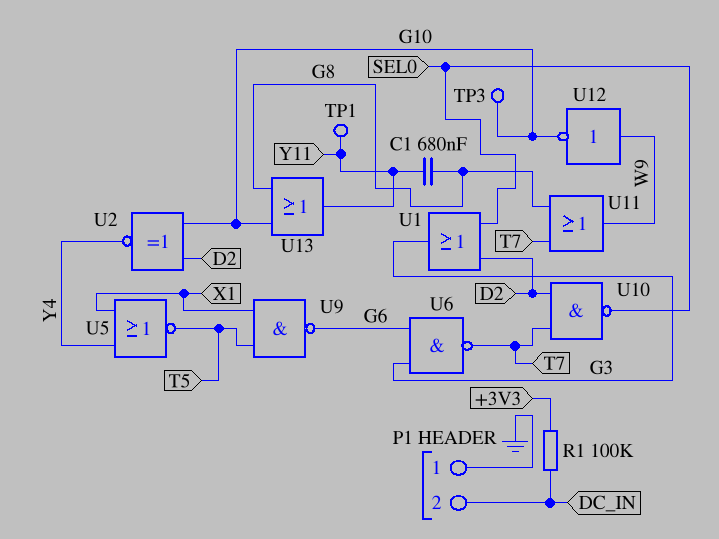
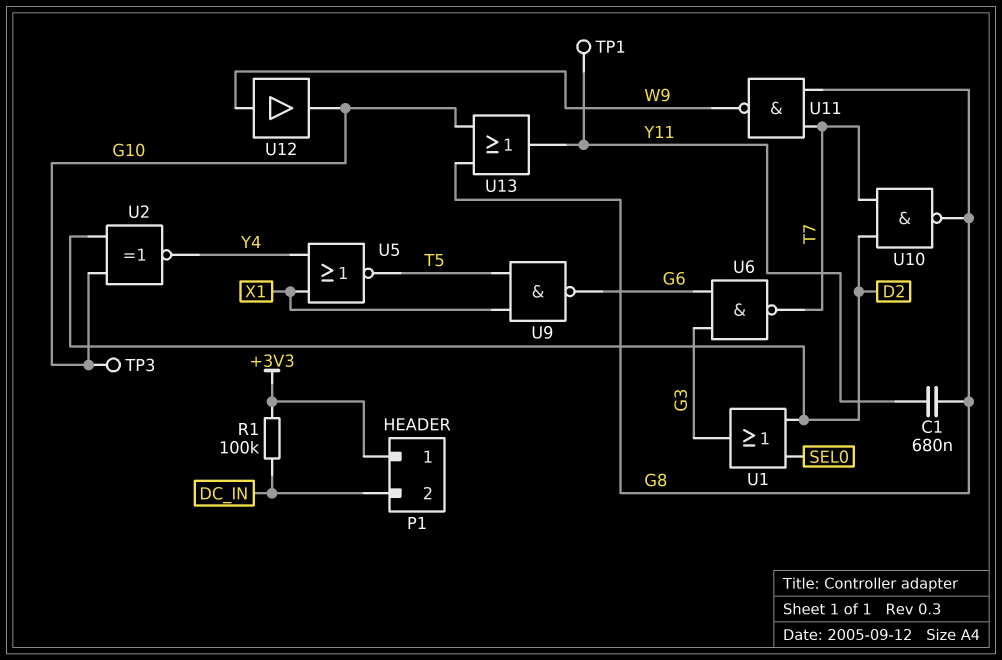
P1 pin 1: GND -> +3V3
U10: NAND (in D2, in T7, out SEL0) -> NAND (in D2, in T7, out G8)
U11: OR (in G8, in T7, out W9) -> NAND (in G8, in T7, out W9)
U12: NOT (in W9, out G10) -> buffer (in W9, out G10)

